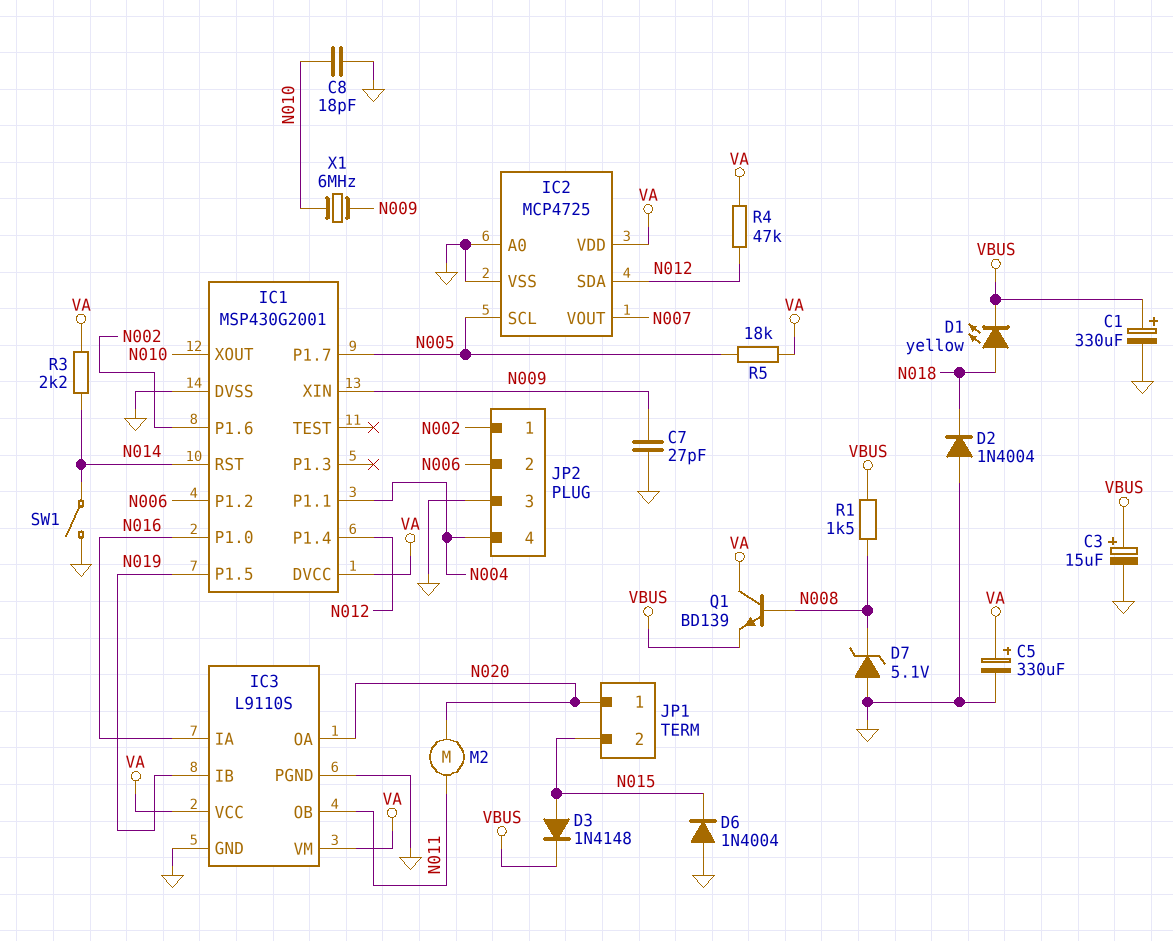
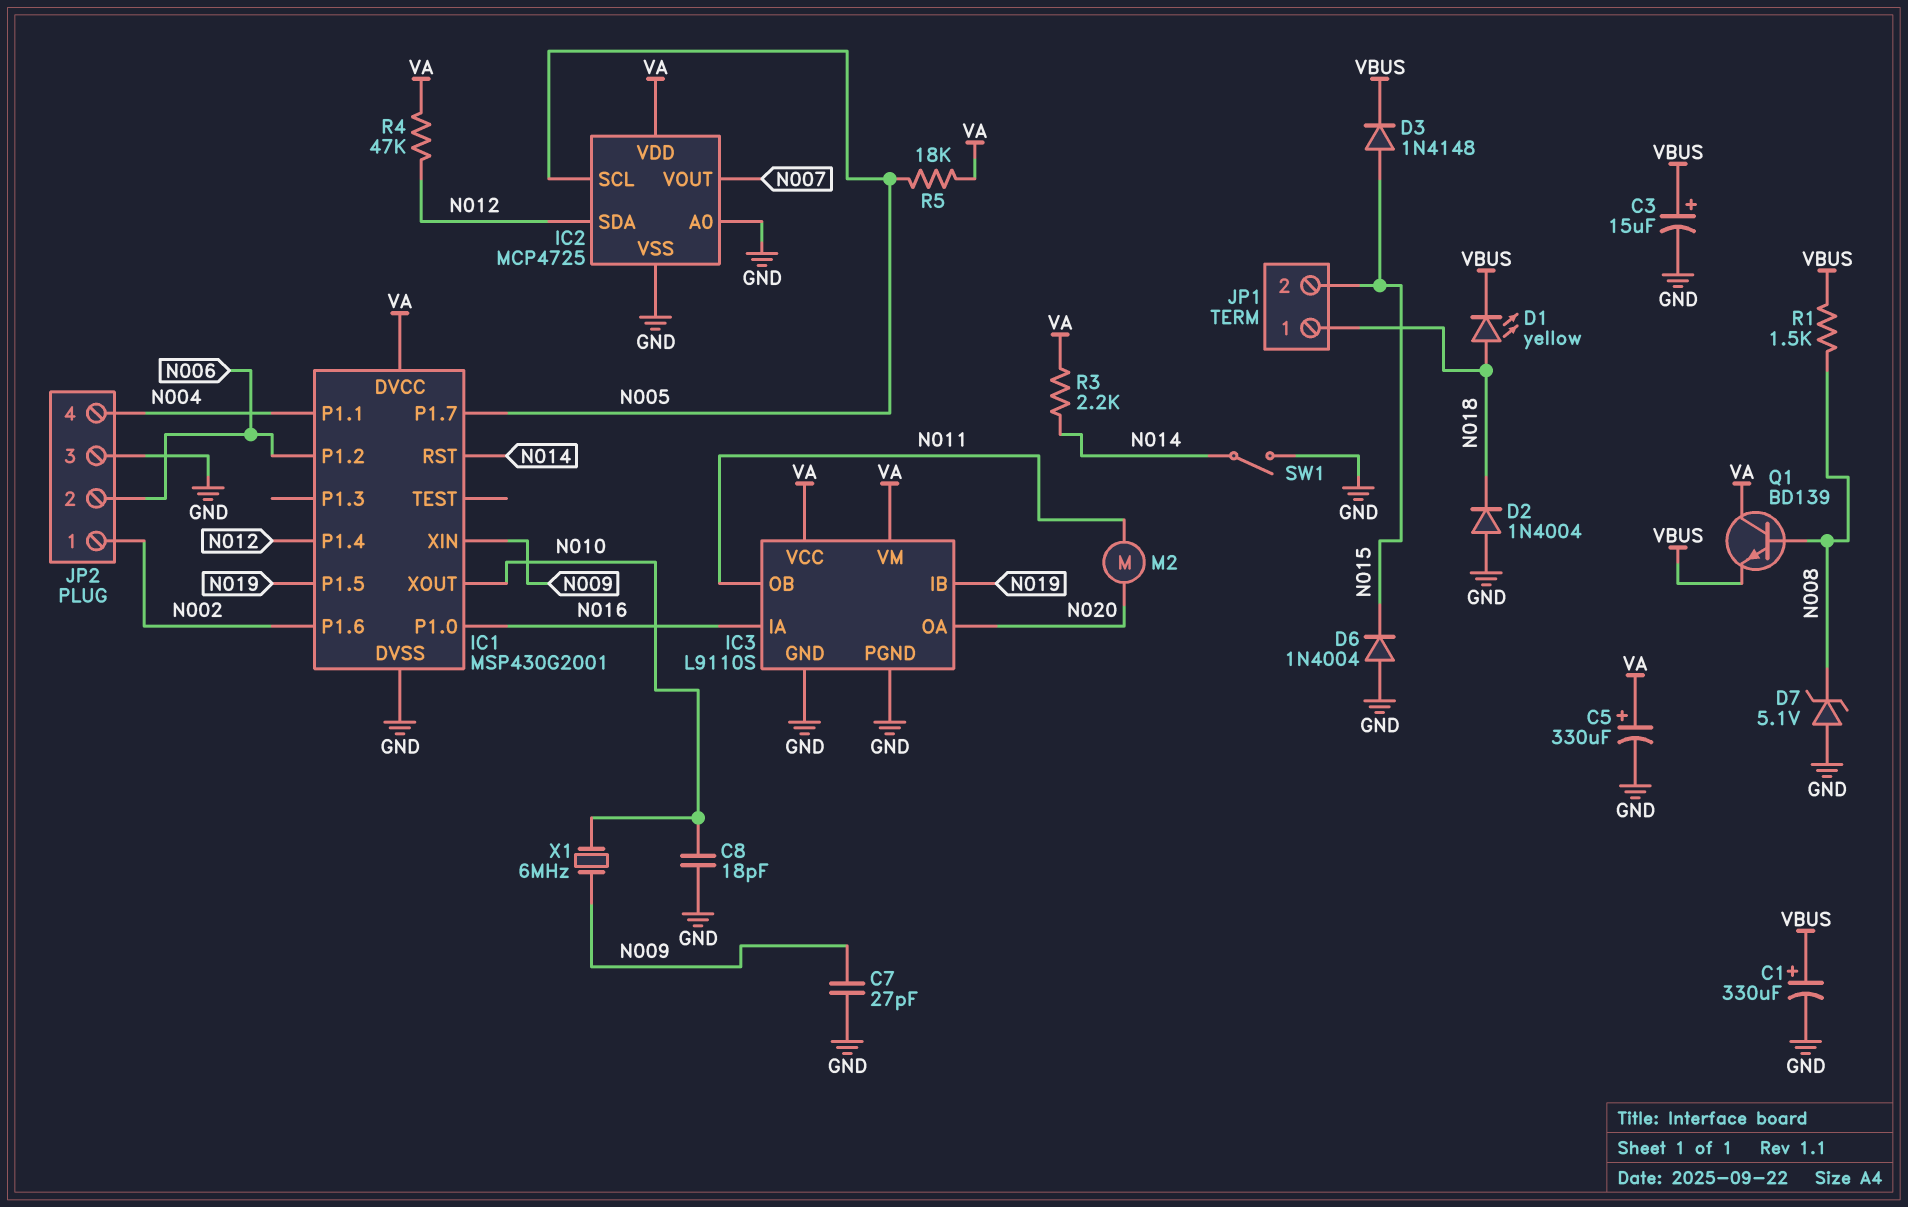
JP1 pin 1: N020 -> N018

